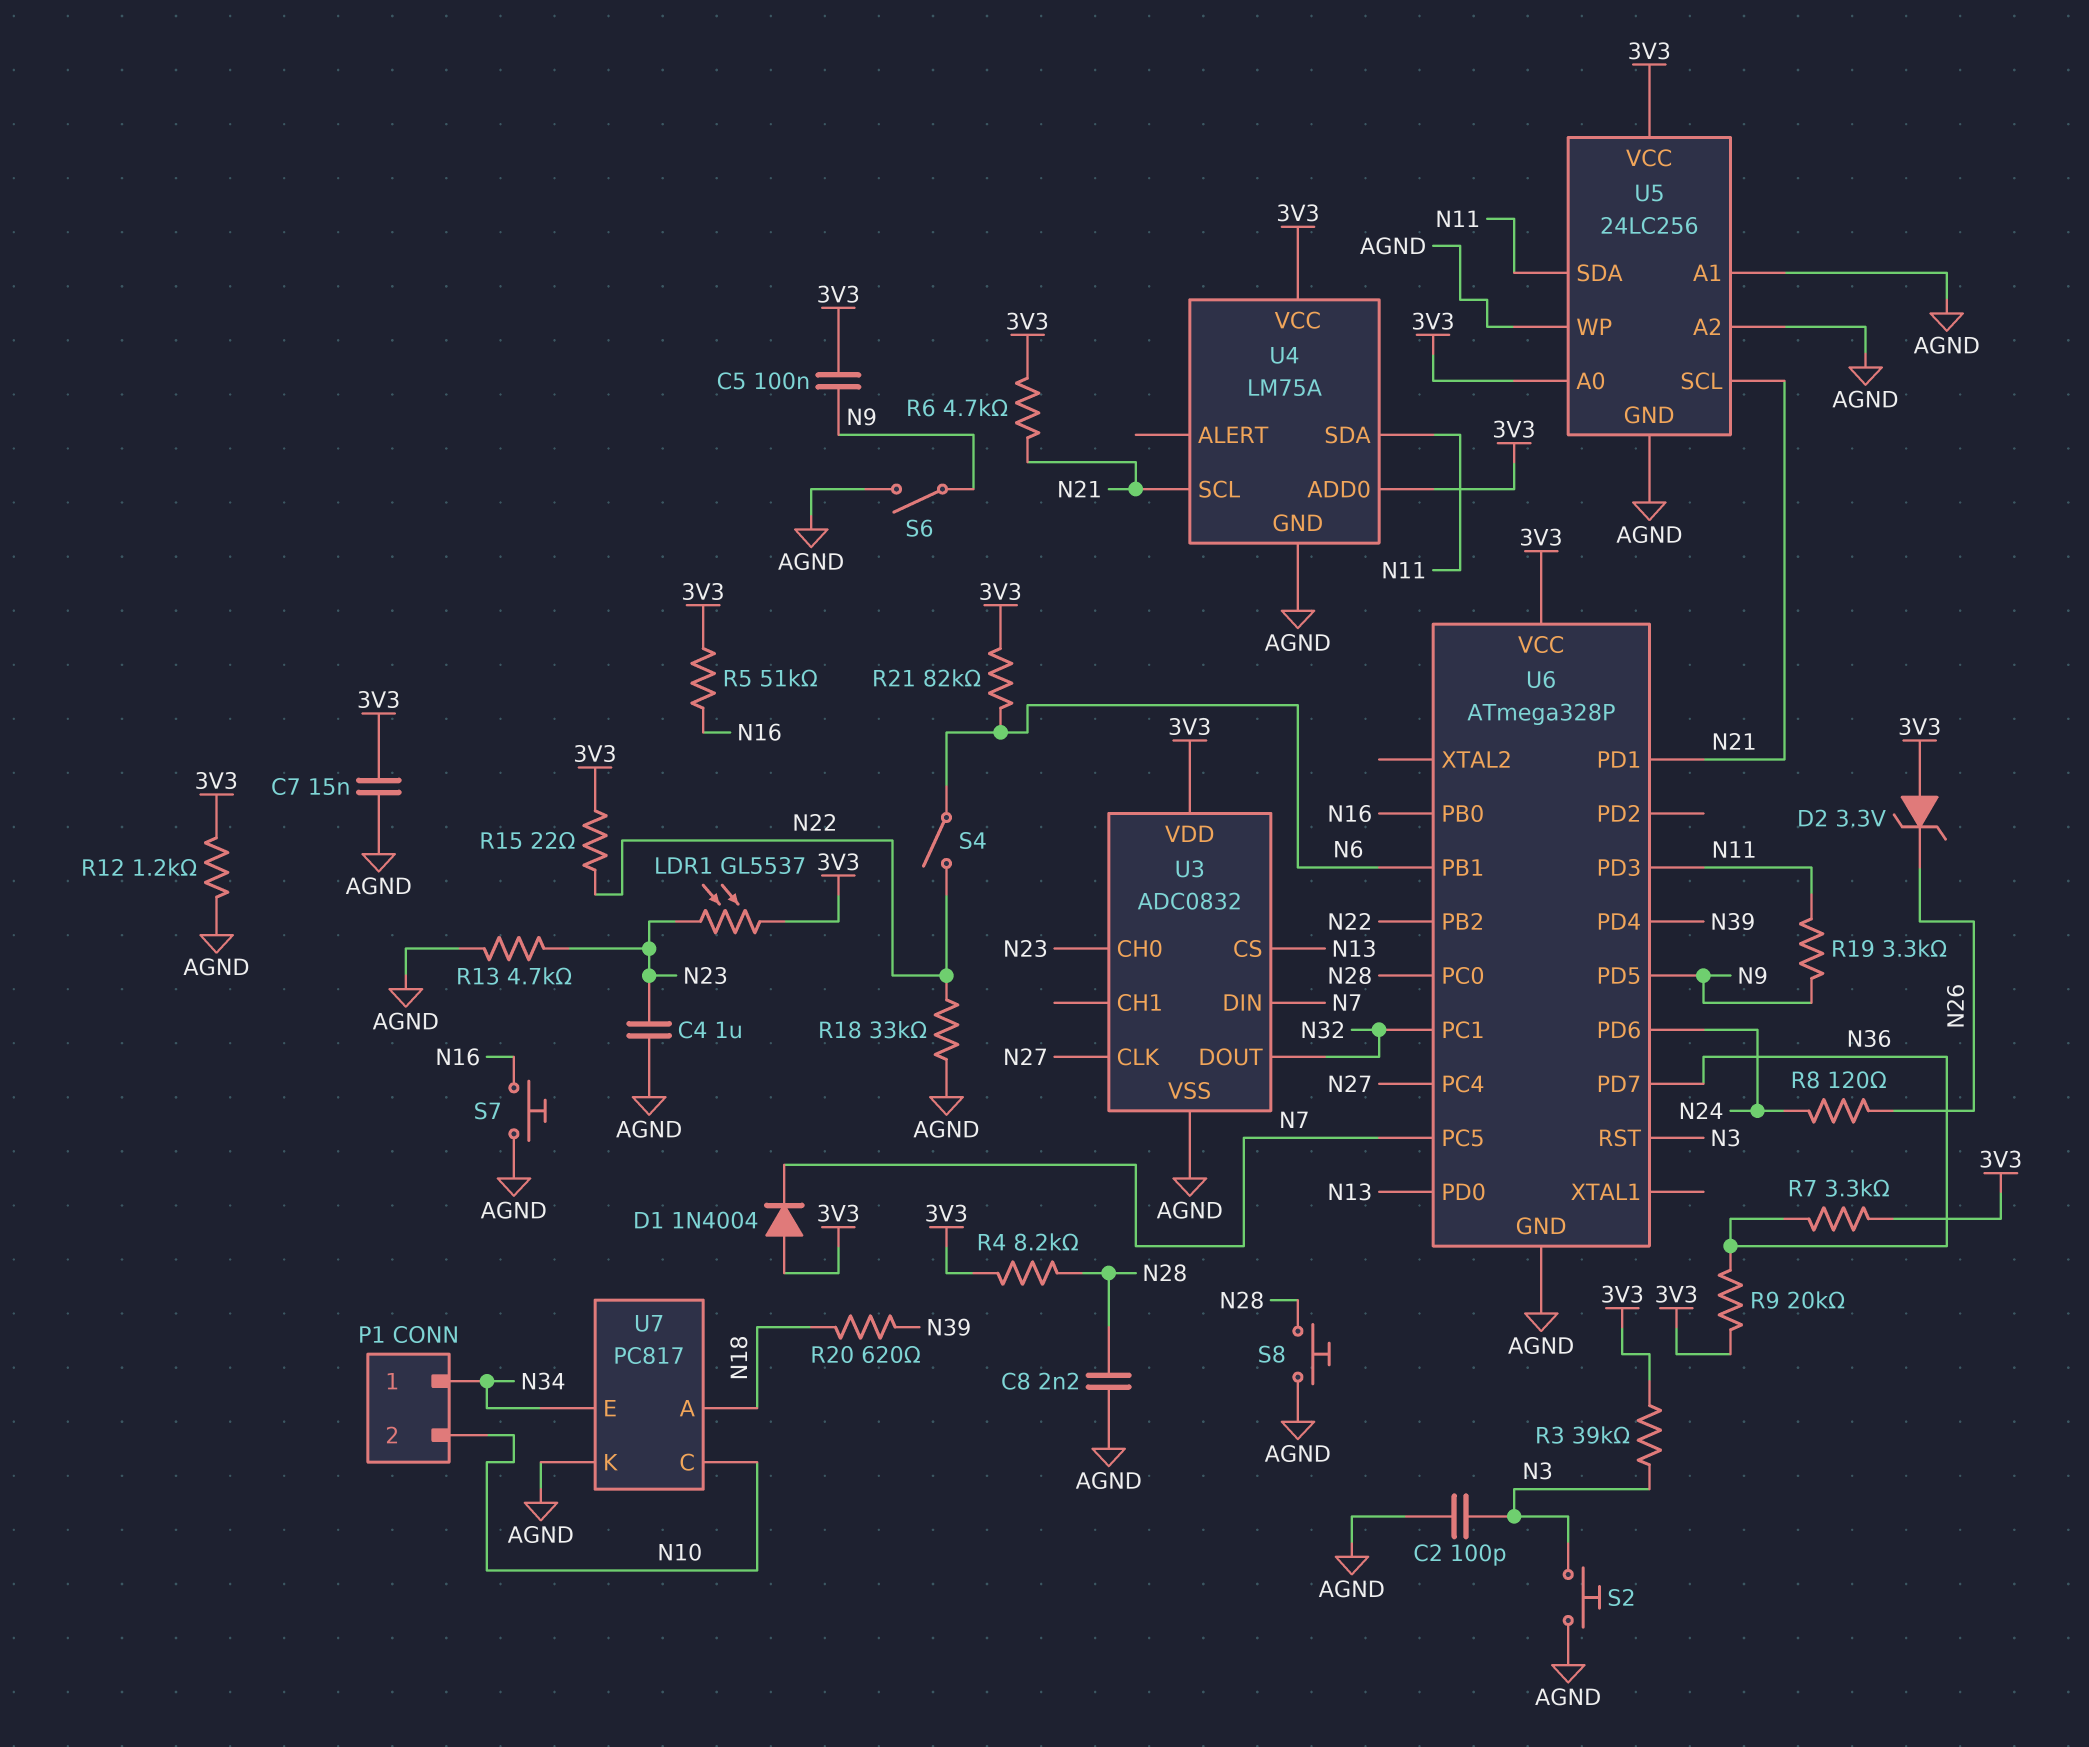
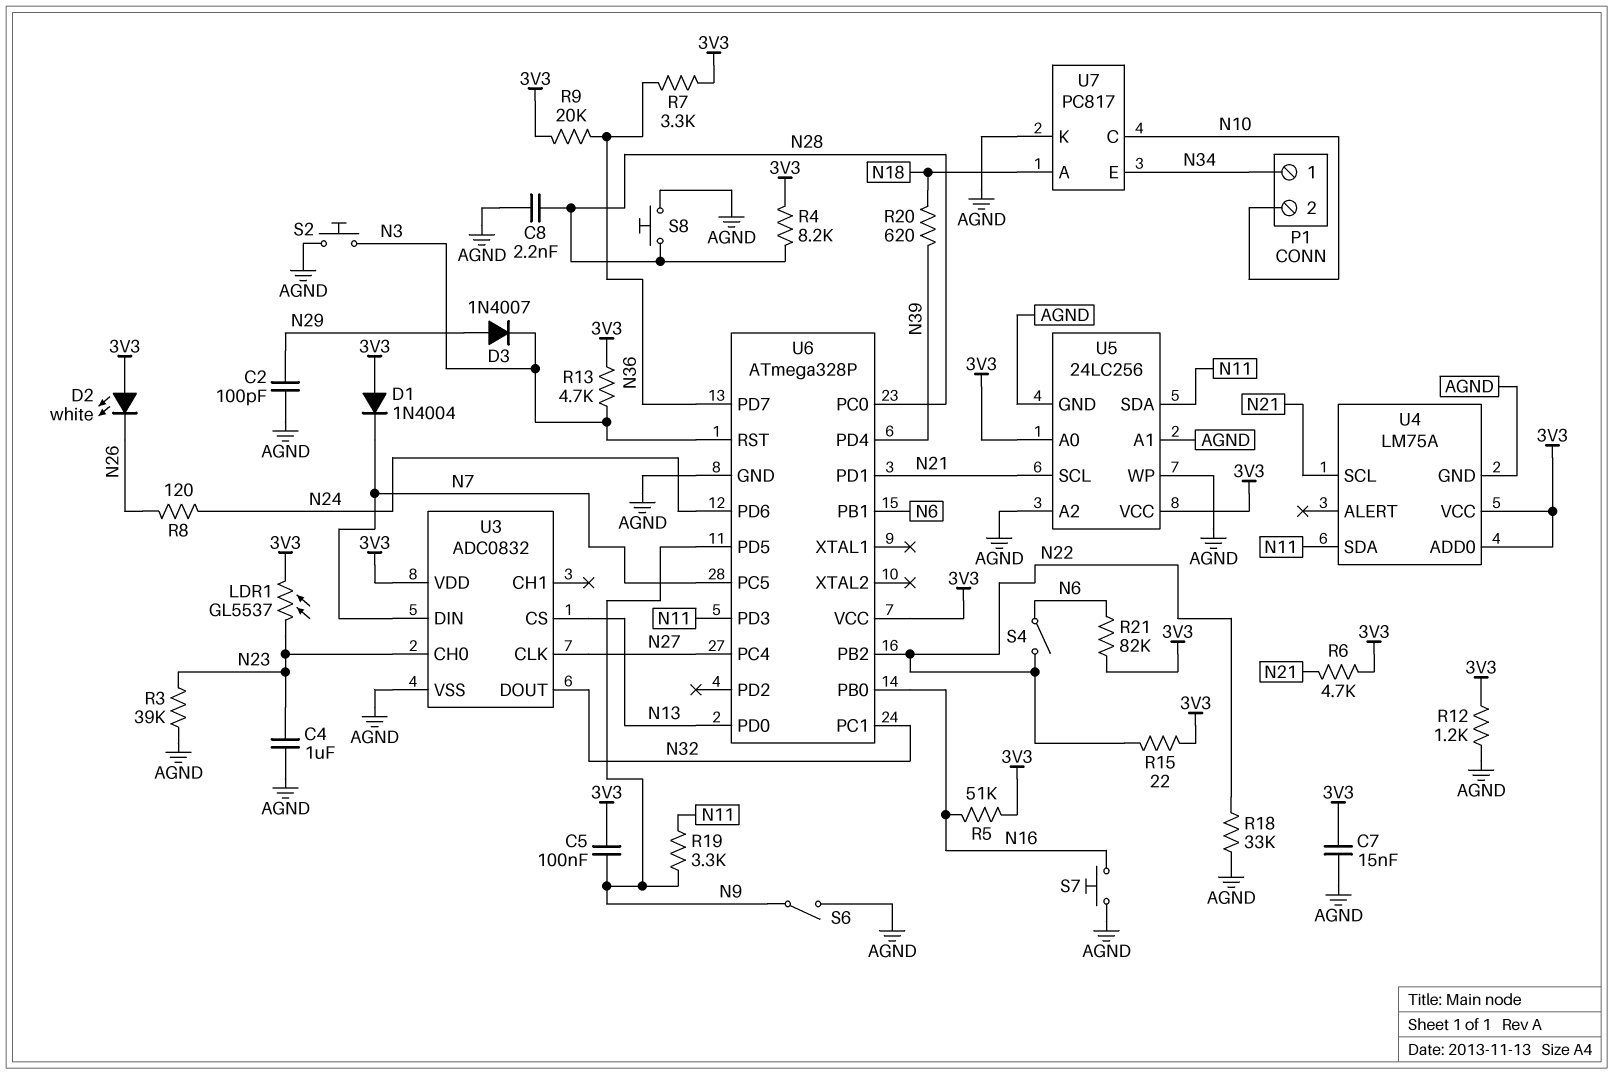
C2: 100pF (AGND, N3) -> 100pF (AGND, N29)
D2: zener 3.3V (A 3V3, K N26) -> LED white (A 3V3, K N26)
D3: none -> diode 1N4007 (A N29, K N3)
R3: 39k (3V3, N3) -> 39k (AGND, N23)
R13: 4.7k (AGND, N23) -> 4.7k (3V3, N3)

